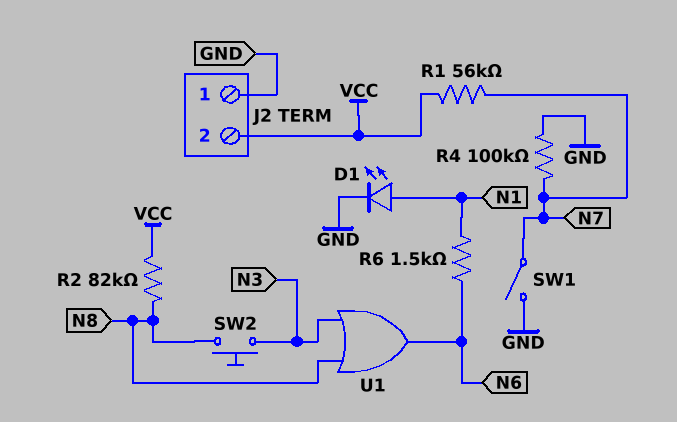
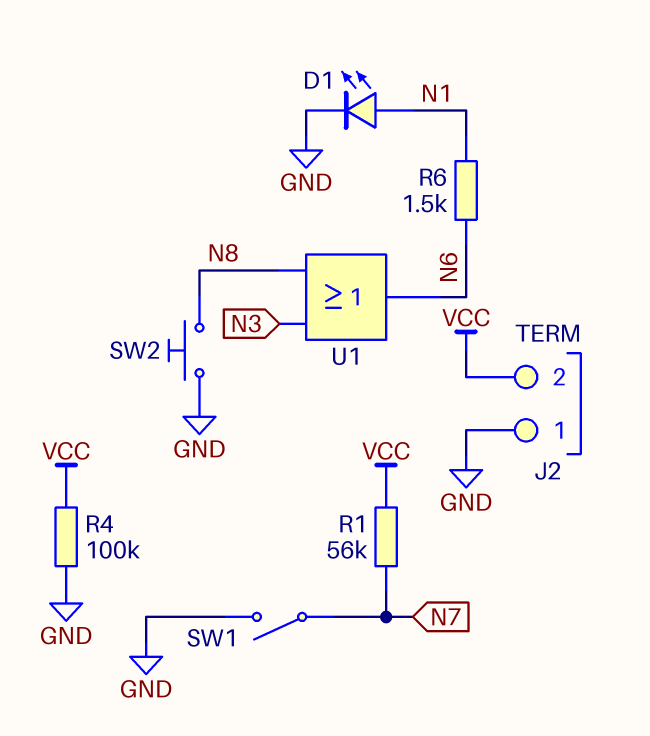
R2: 82k (N8, VCC) -> none
R4: 100k (GND, N7) -> 100k (GND, VCC)
SW2: button (N3, N8) -> button (GND, N8)

